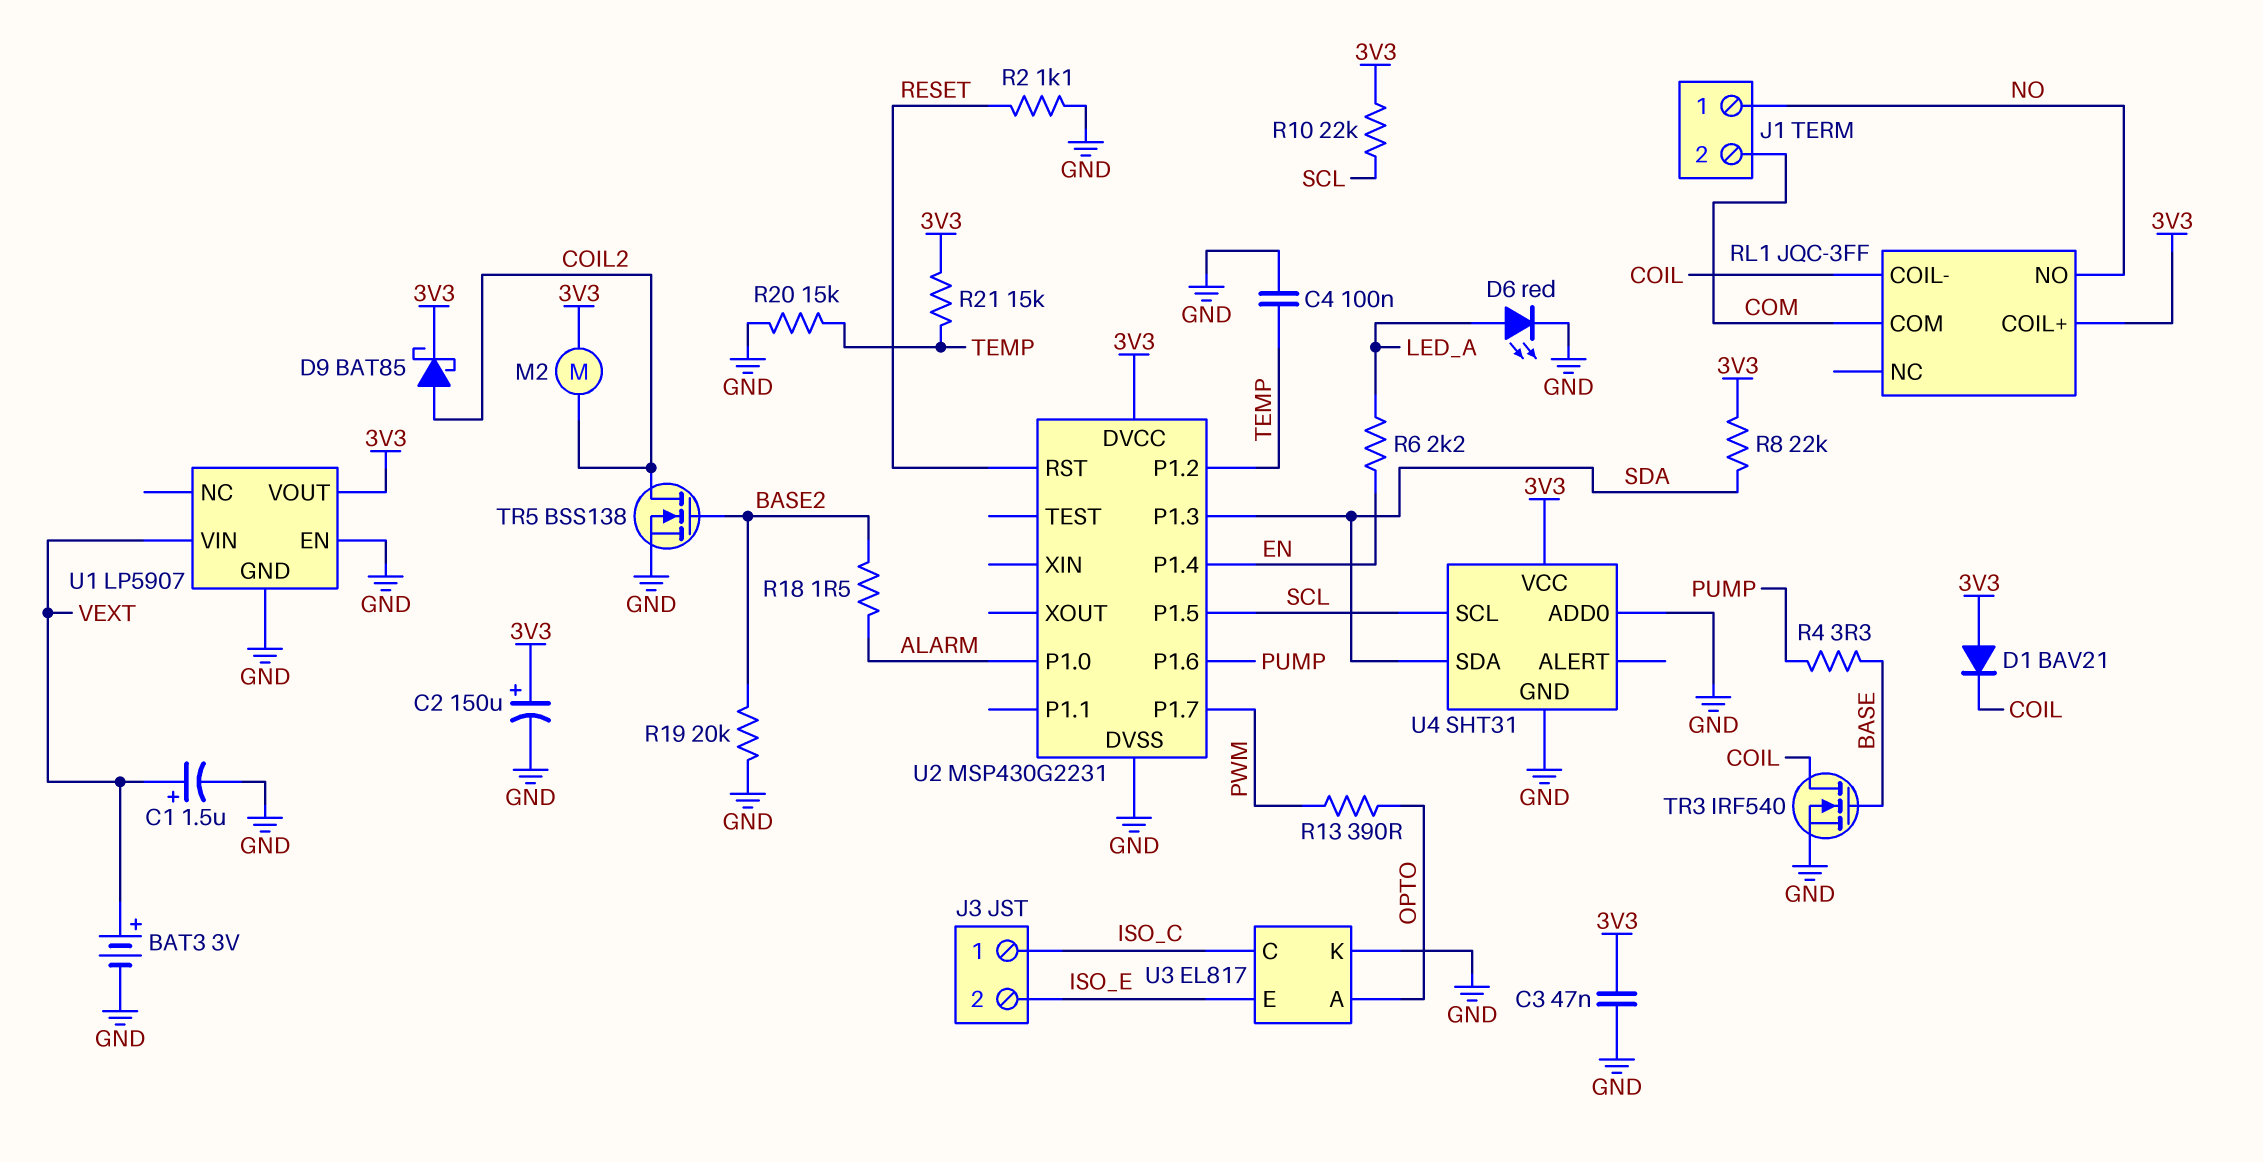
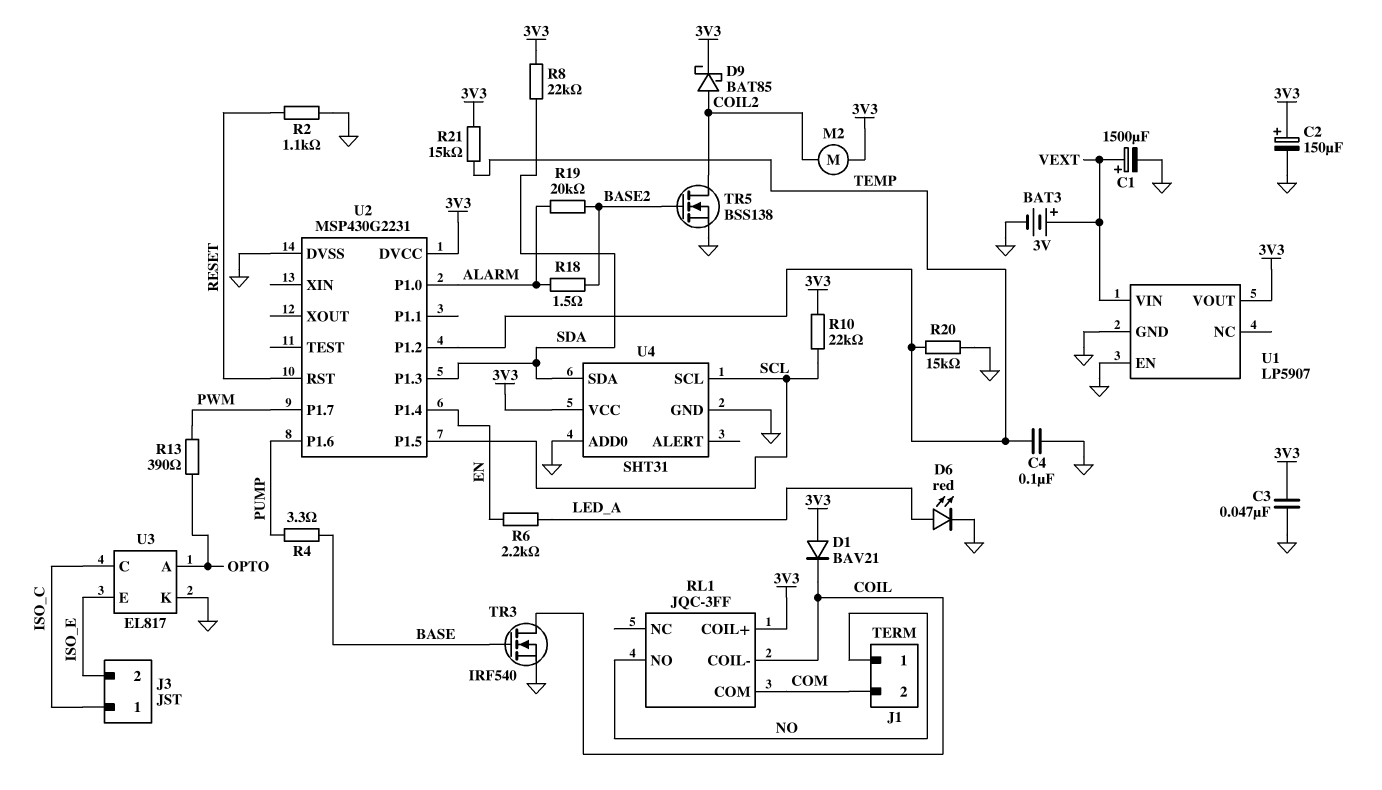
C1: 1.5uF (plus VEXT, minus GND) -> 1500uF (plus VEXT, minus GND)
R19: 20k (BASE2, GND) -> 20k (ALARM, BASE2)

